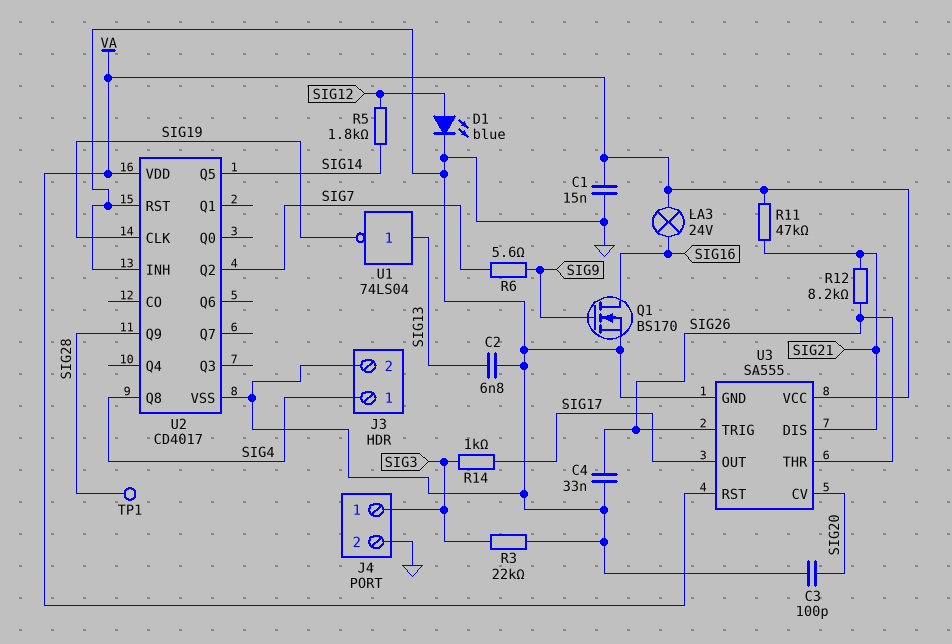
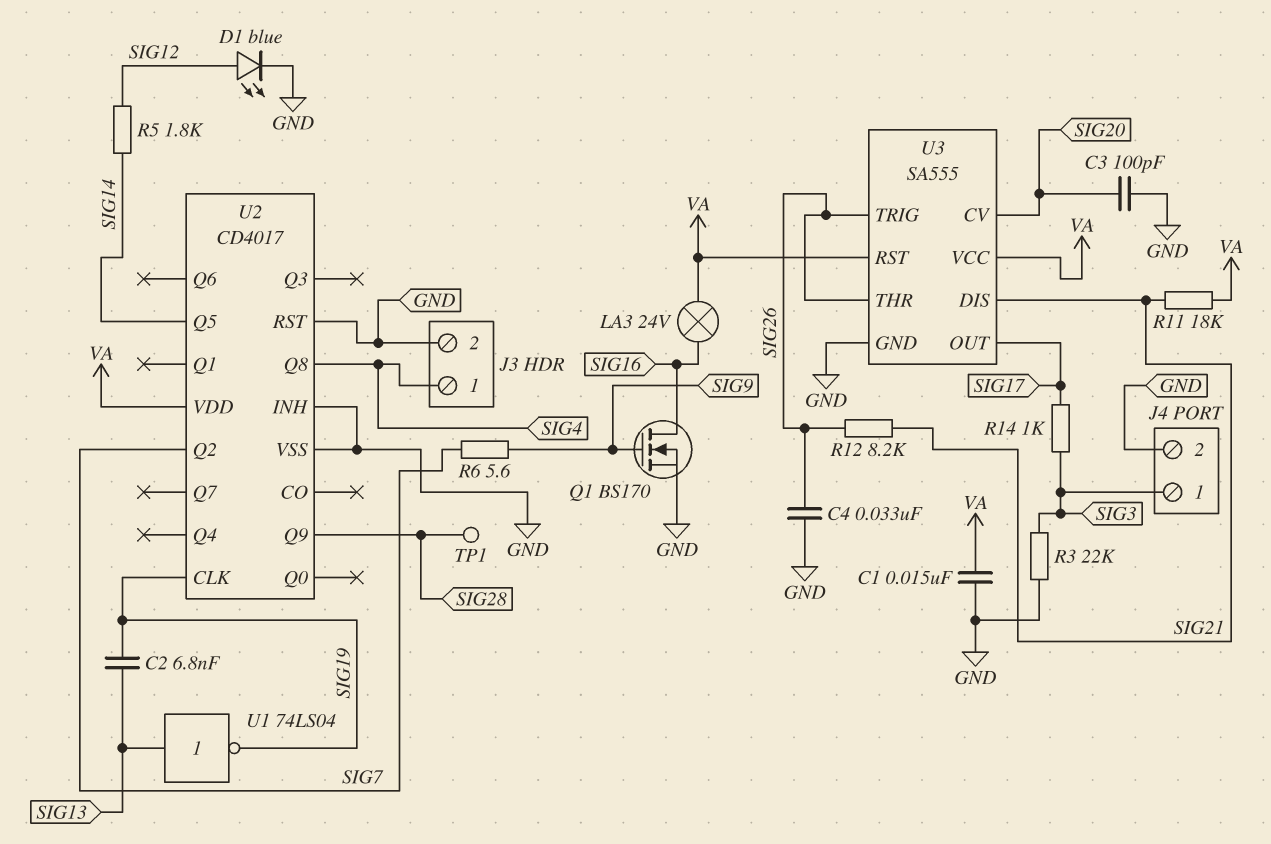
C2: 6.8nF (GND, SIG13) -> 6.8nF (SIG13, SIG19)
R11: 47k (SIG21, VA) -> 18k (SIG21, VA)

